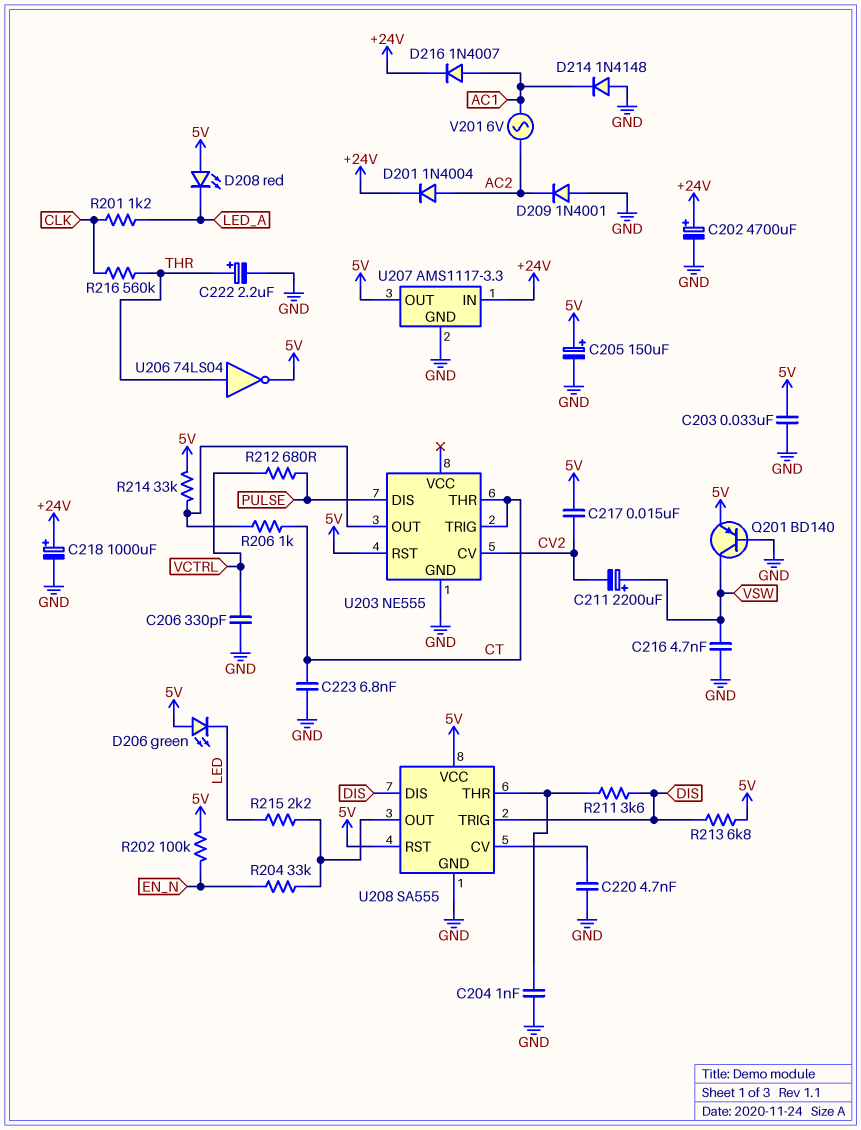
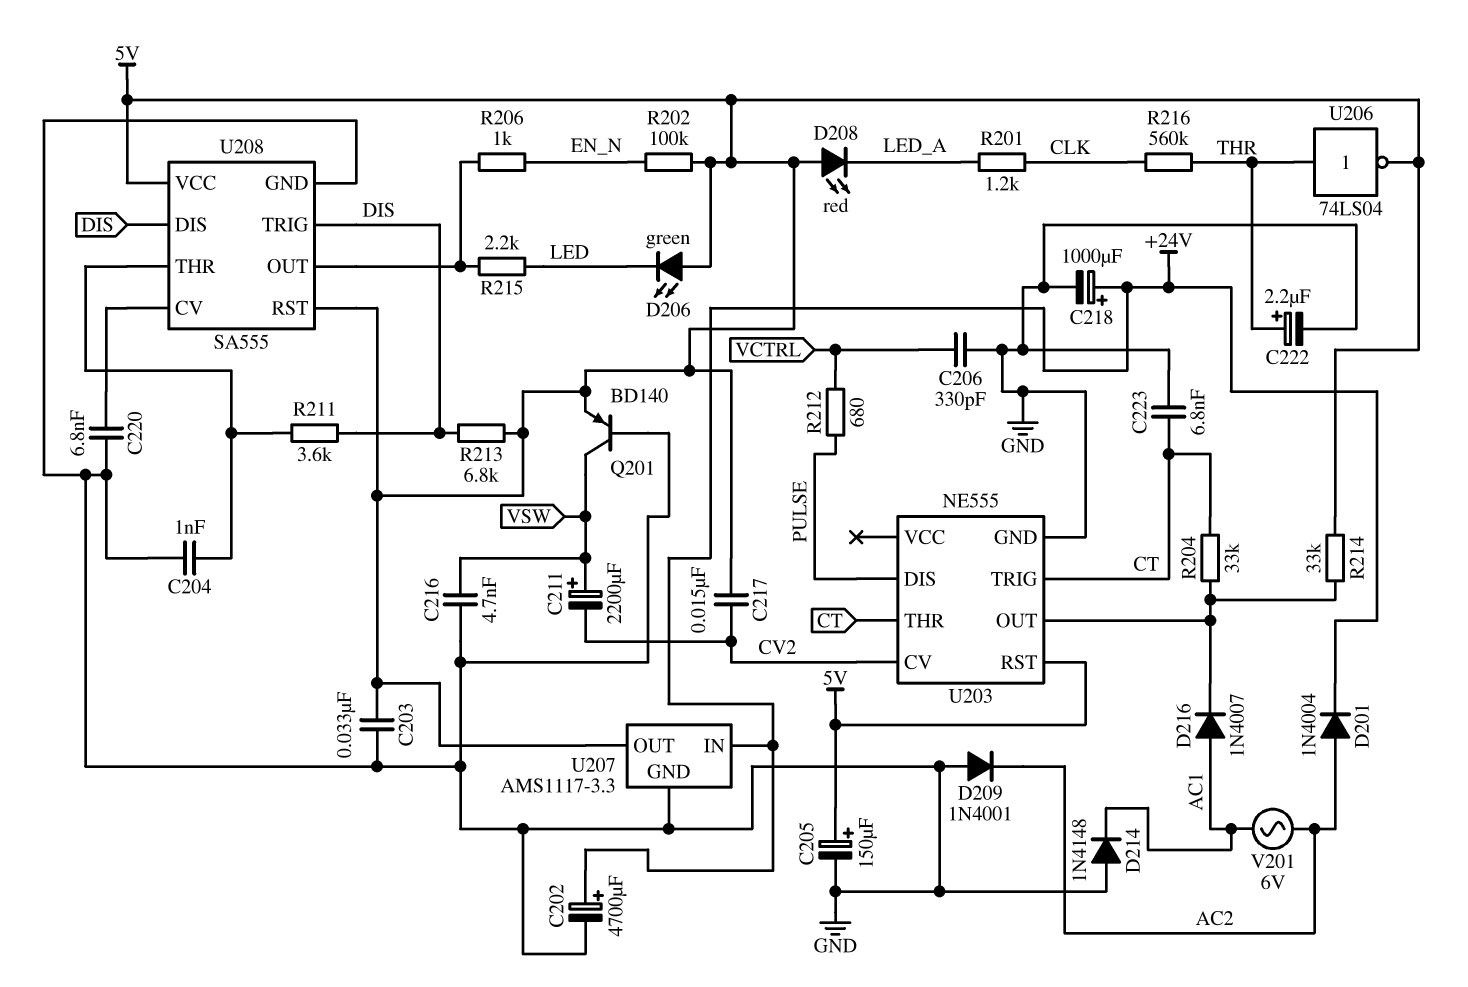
C220: 4.7nF (GND, U208/CV) -> 6.8nF (GND, U208/CV)
D216: diode 1N4007 (A AC1, K +24V) -> diode 1N4007 (A AC1, K U203/OUT)
R204: 33k (EN_N, U208/OUT) -> 33k (CT, U203/OUT)
R206: 1k (CT, U203/OUT) -> 1k (EN_N, U208/OUT)

